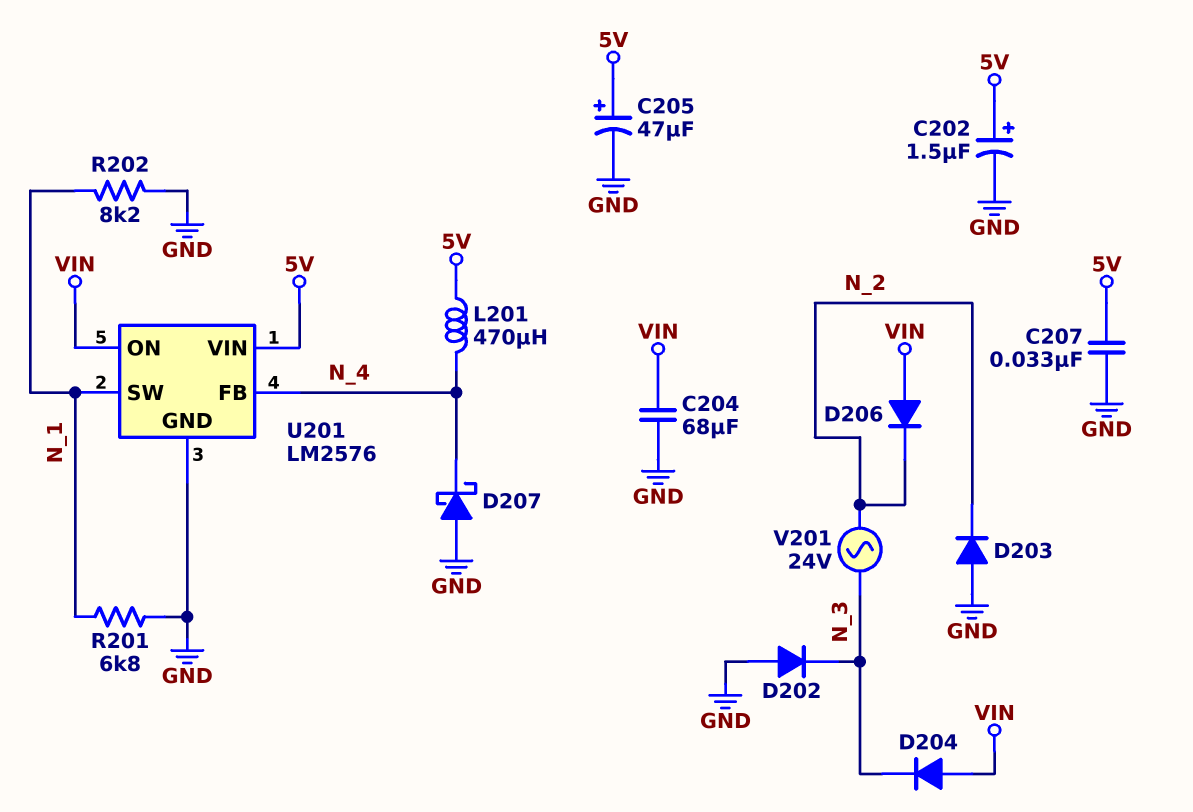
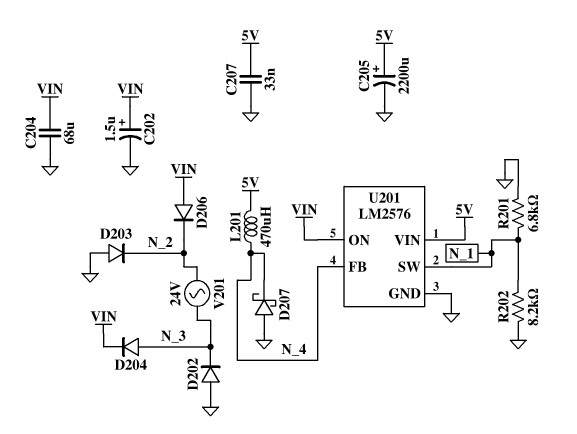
C202: 1.5uF (plus 5V, minus GND) -> 1.5uF (plus VIN, minus GND)
C205: 47uF (plus 5V, minus GND) -> 2200uF (plus 5V, minus GND)
D204: diode (A VIN, K N_3) -> diode (A N_3, K VIN)

